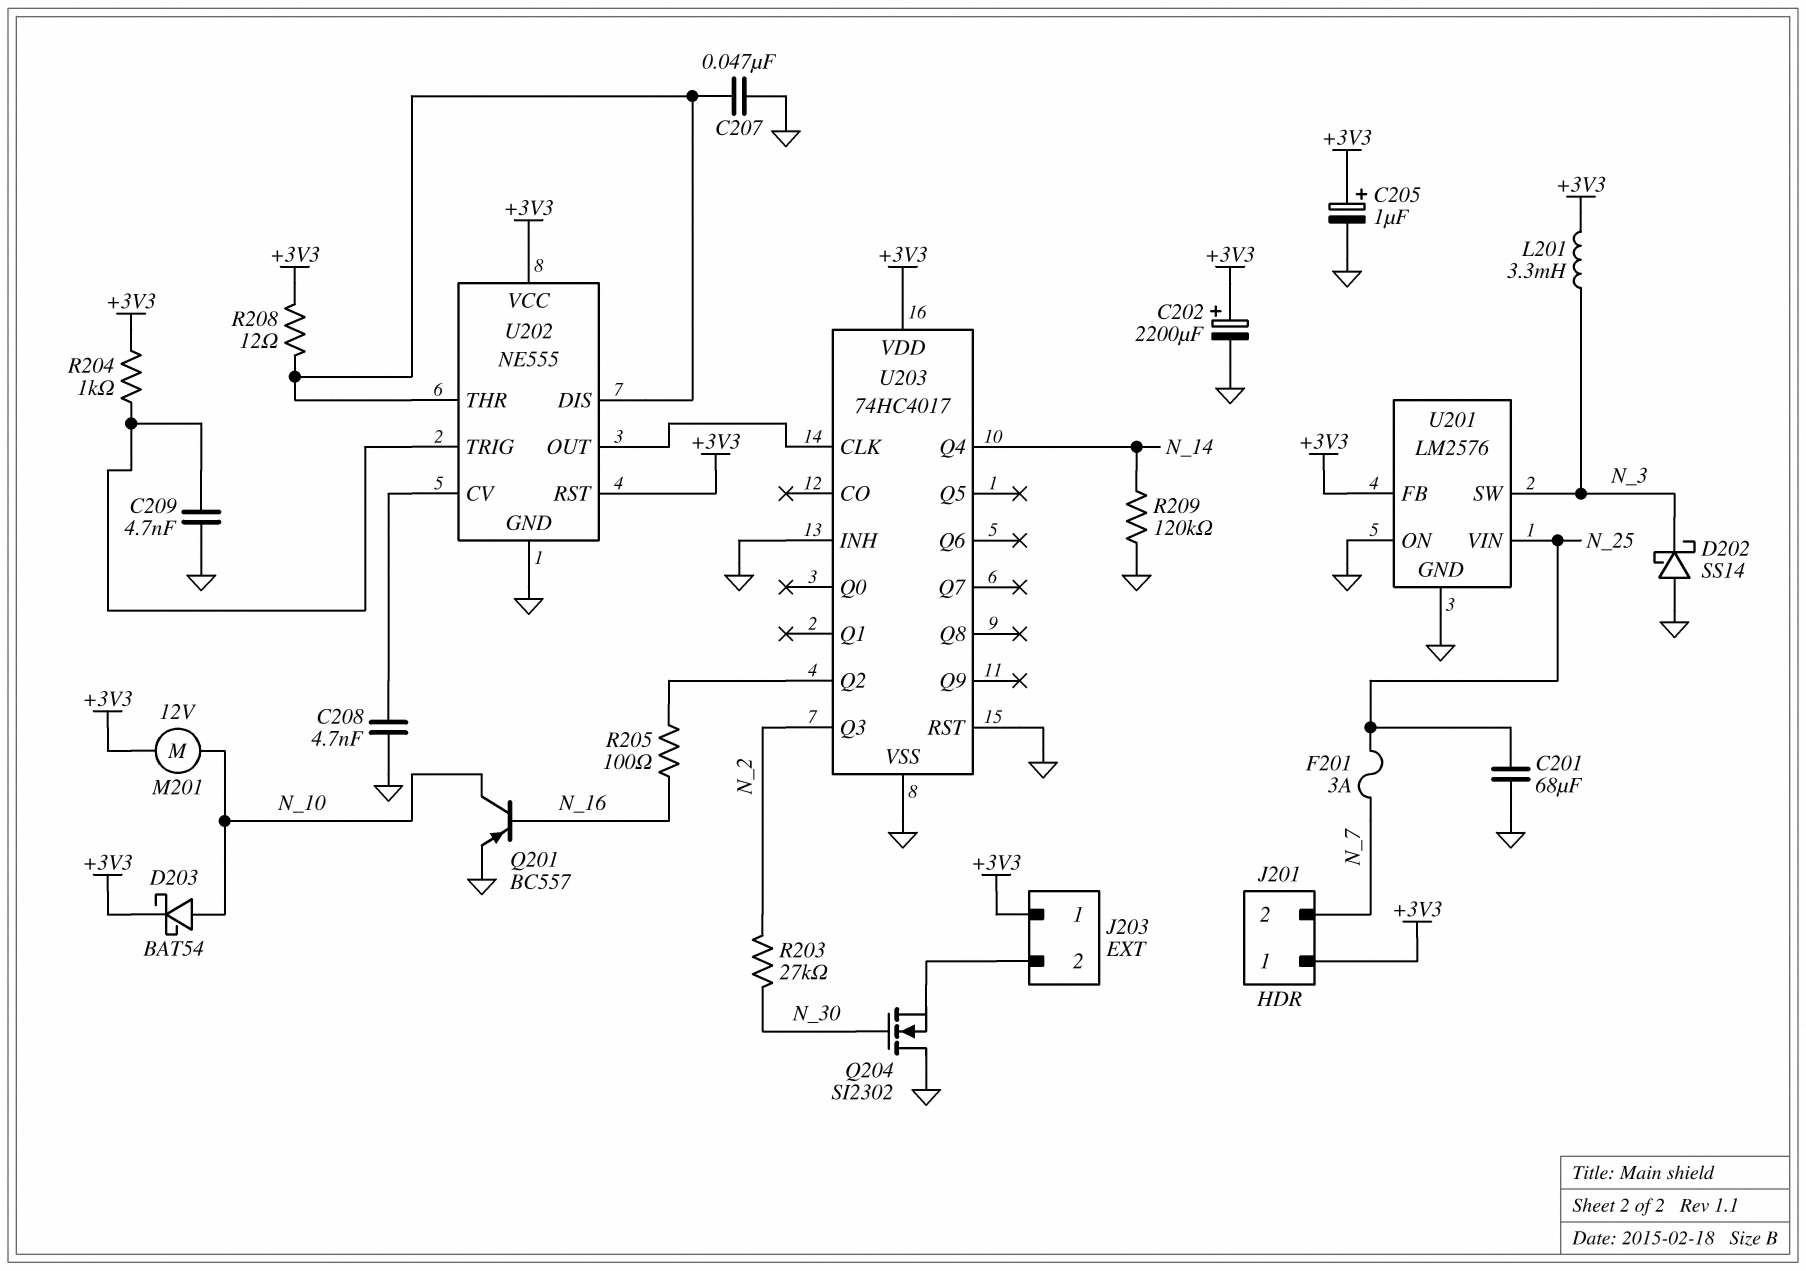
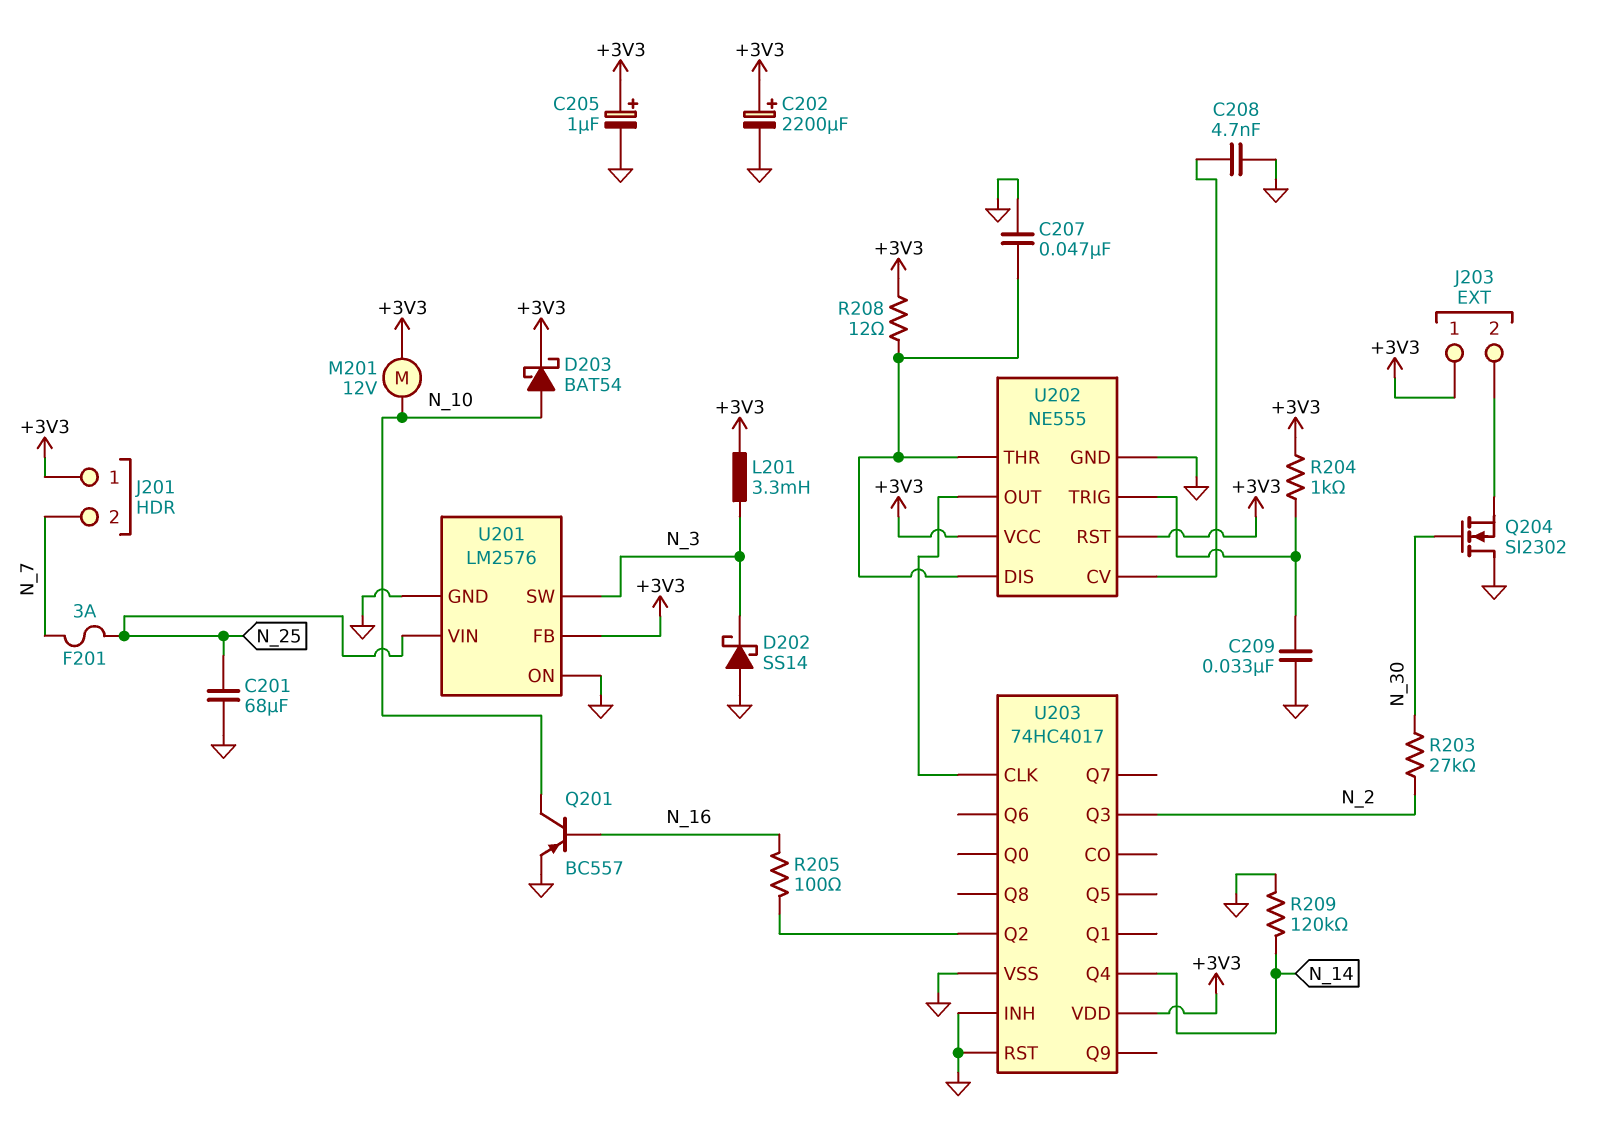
C209: 4.7nF (GND, U202/TRIG) -> 33nF (GND, U202/TRIG)

